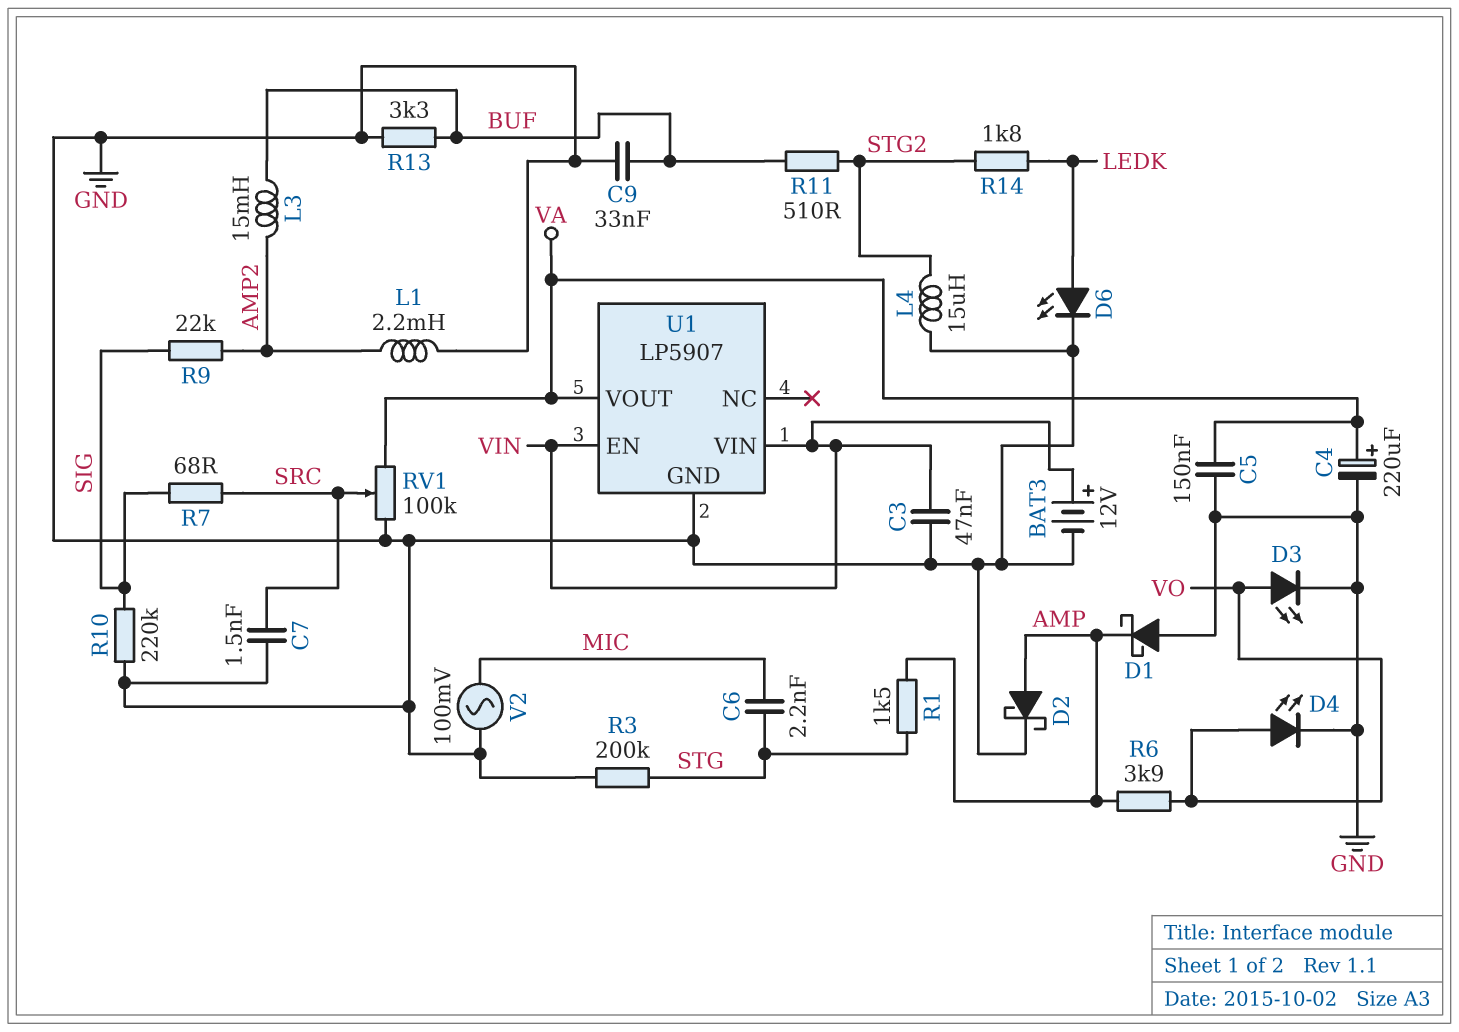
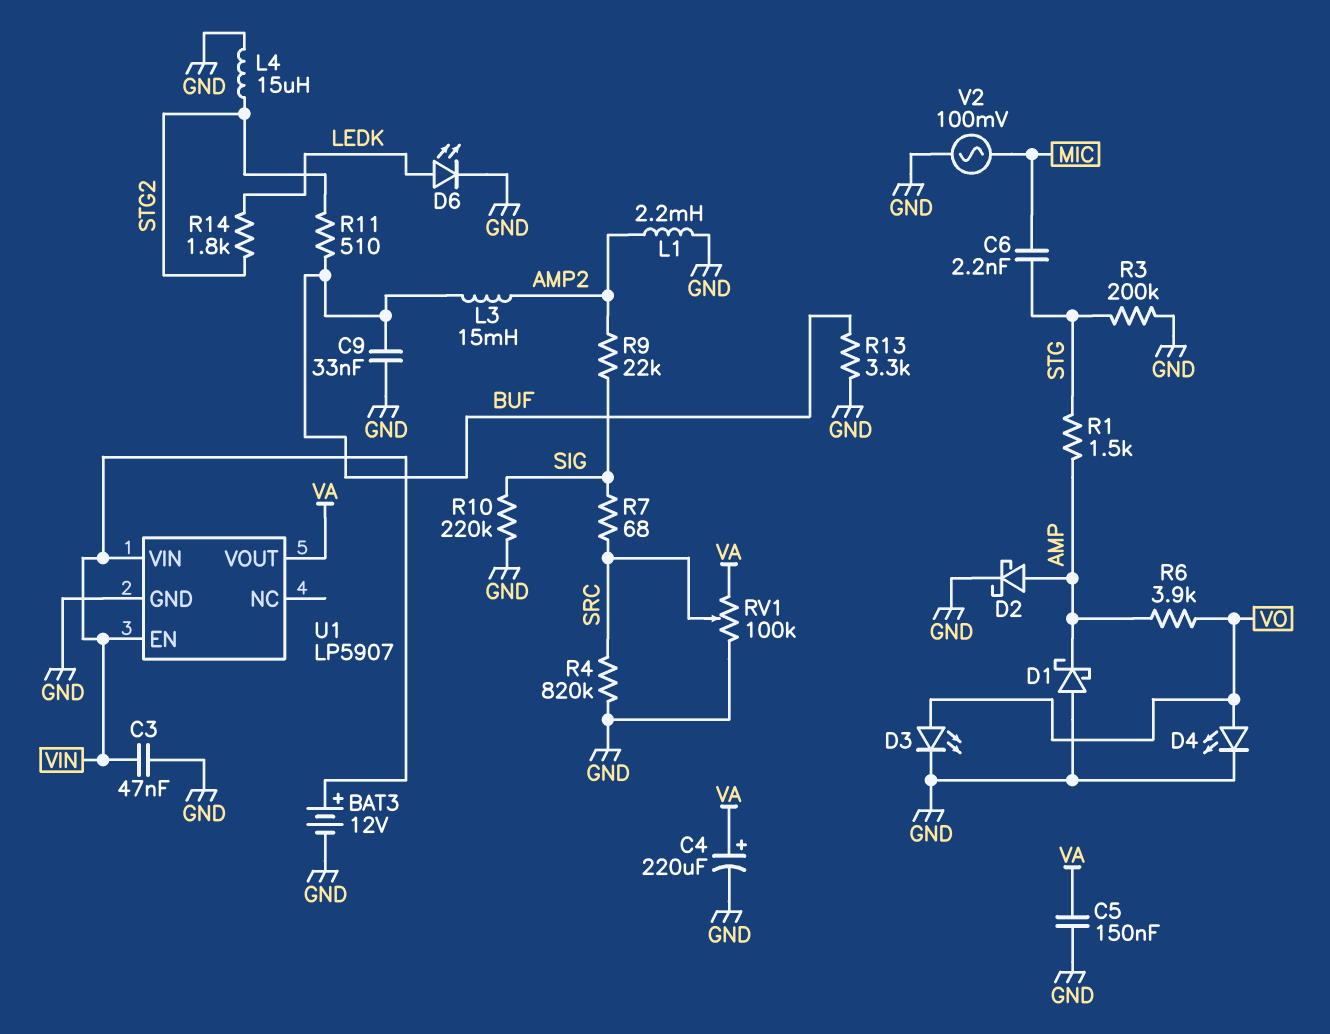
C7: 1.5nF (GND, SRC) -> none
R4: none -> 820k (GND, SRC)

